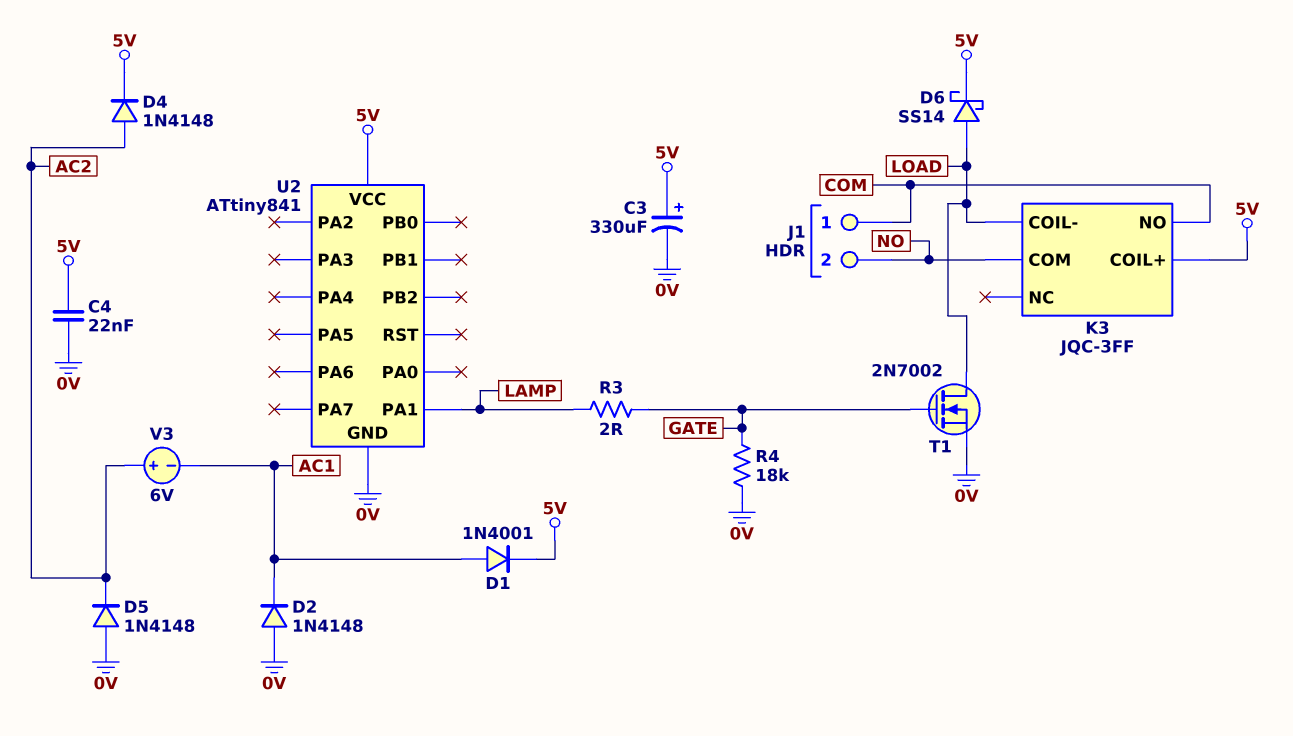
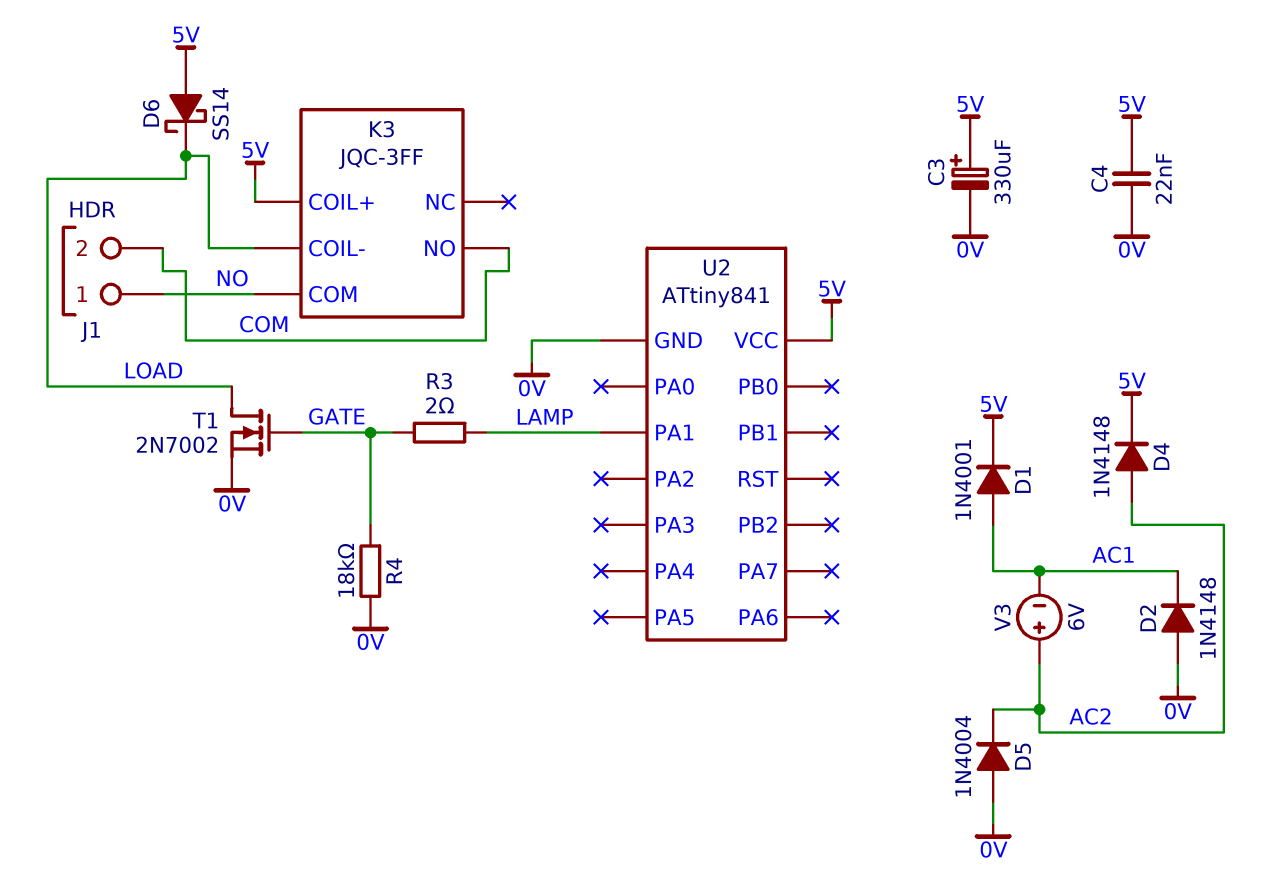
D5: diode 1N4148 (A 0V, K AC2) -> diode 1N4004 (A 0V, K AC2)
D6: schottky SS14 (A LOAD, K 5V) -> schottky SS14 (A 5V, K LOAD)
J1 pin 1: COM -> NO
J1 pin 2: NO -> COM

